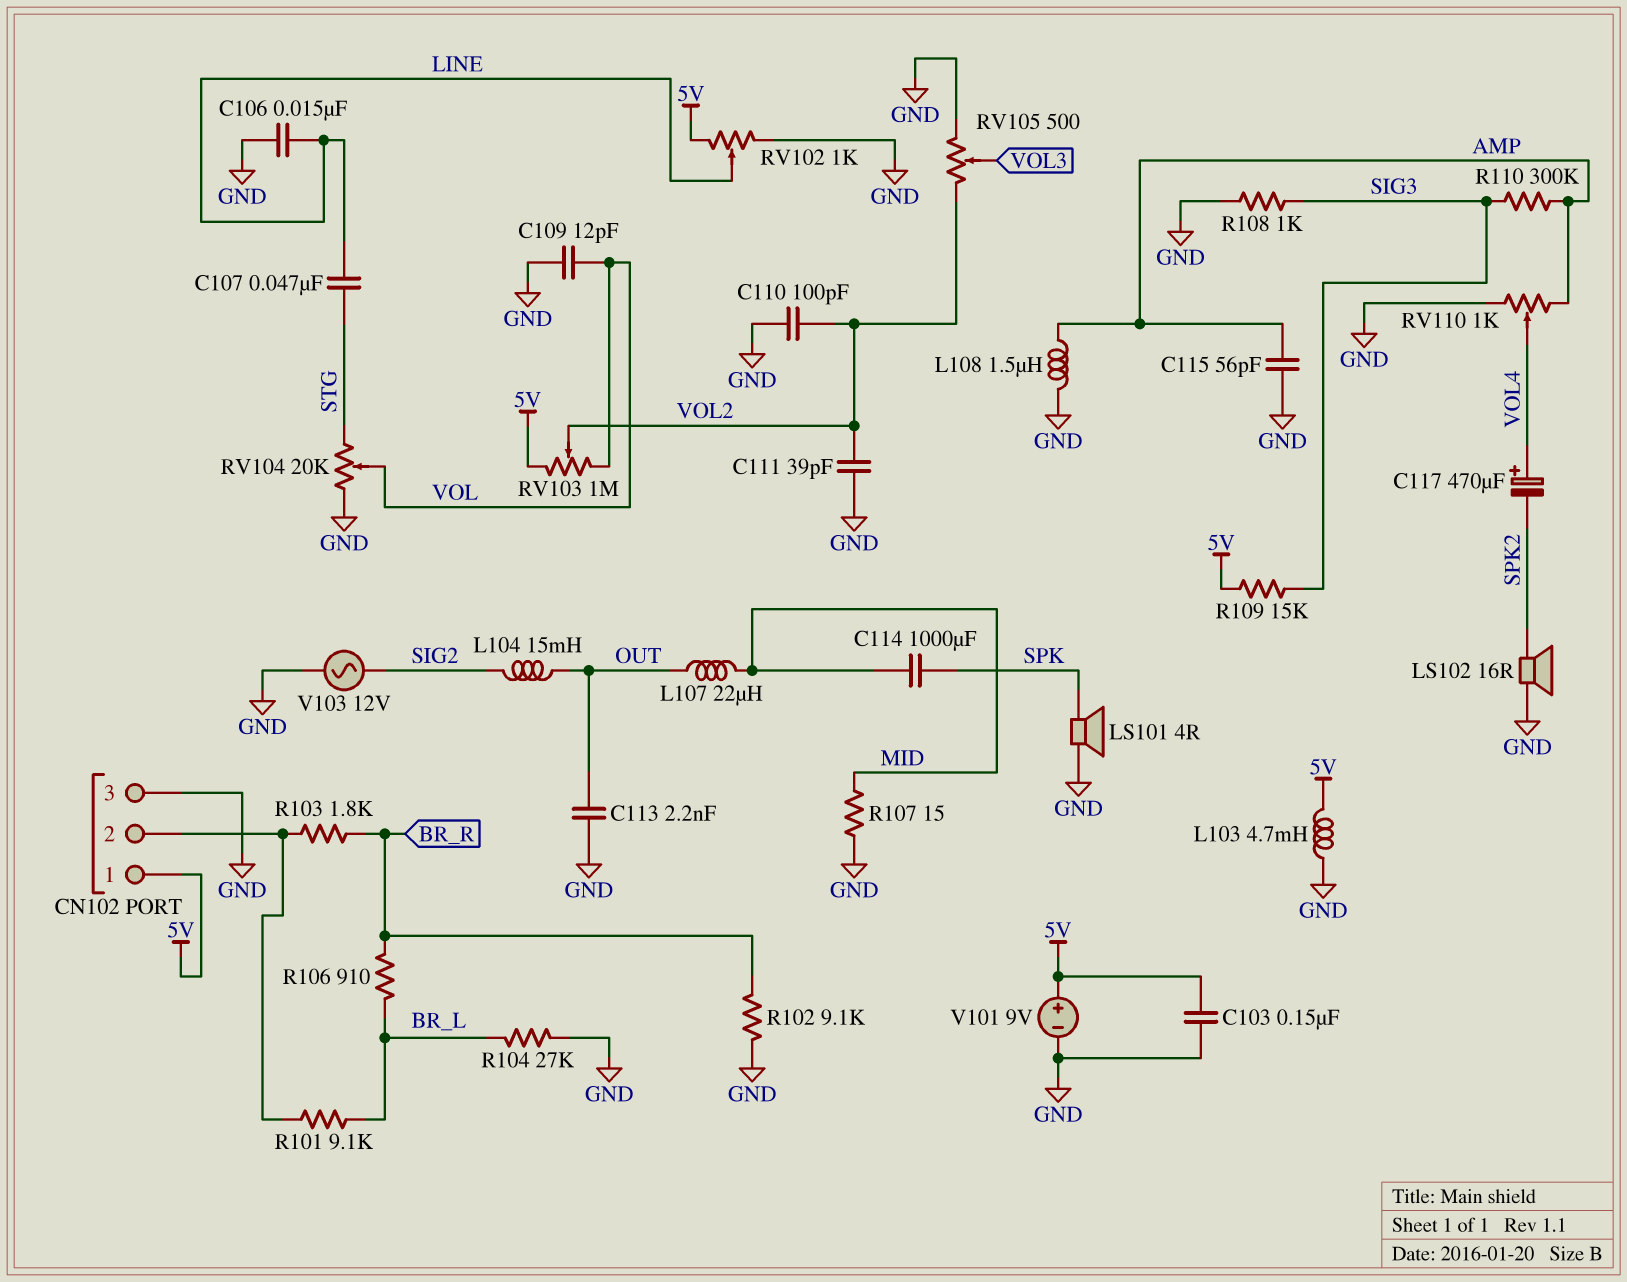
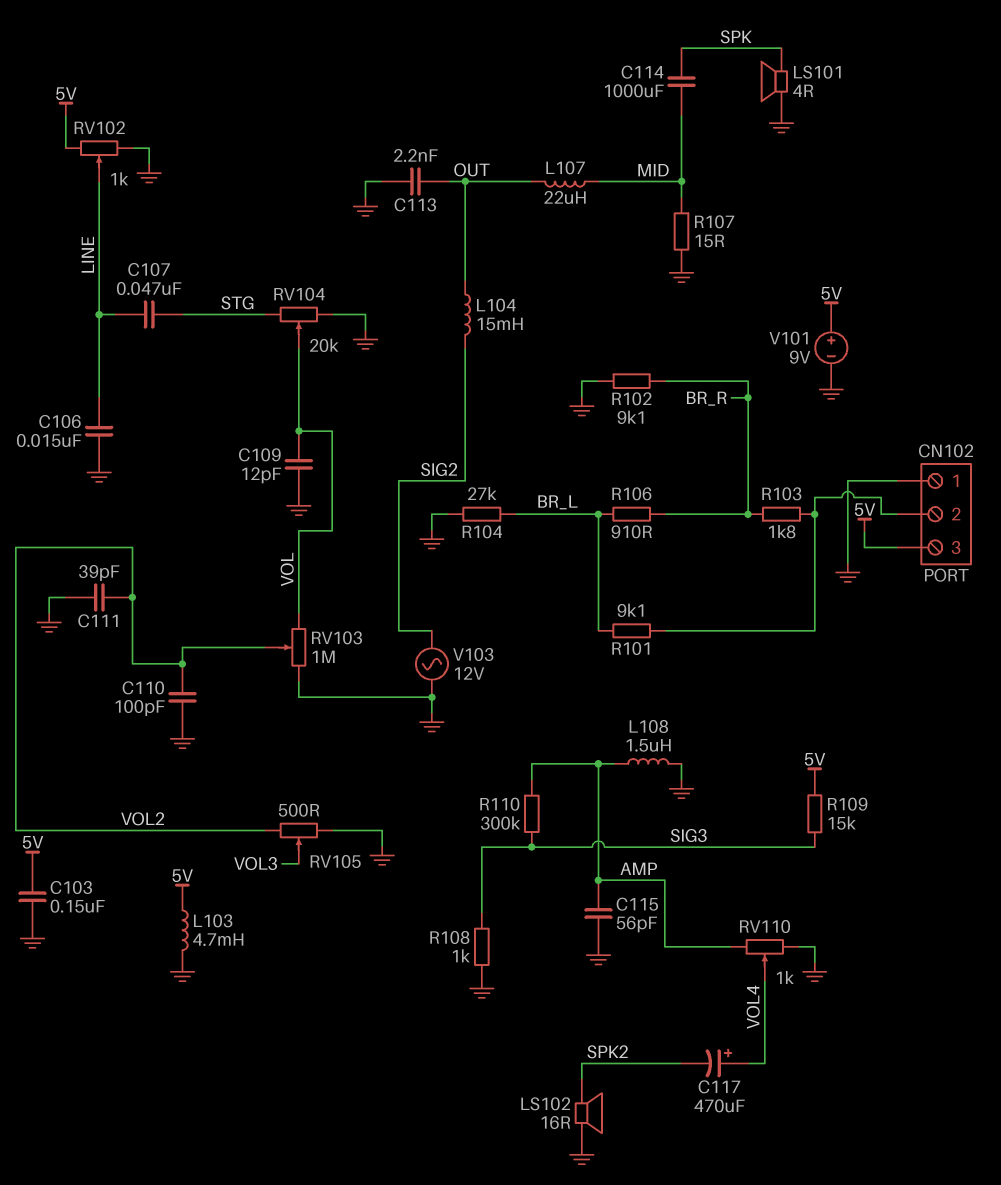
CN102 pin 1: 5V -> GND
CN102 pin 3: GND -> 5V
RV103: 1M (5V, VOL, wiper VOL2) -> 1M (GND, VOL, wiper VOL2)

